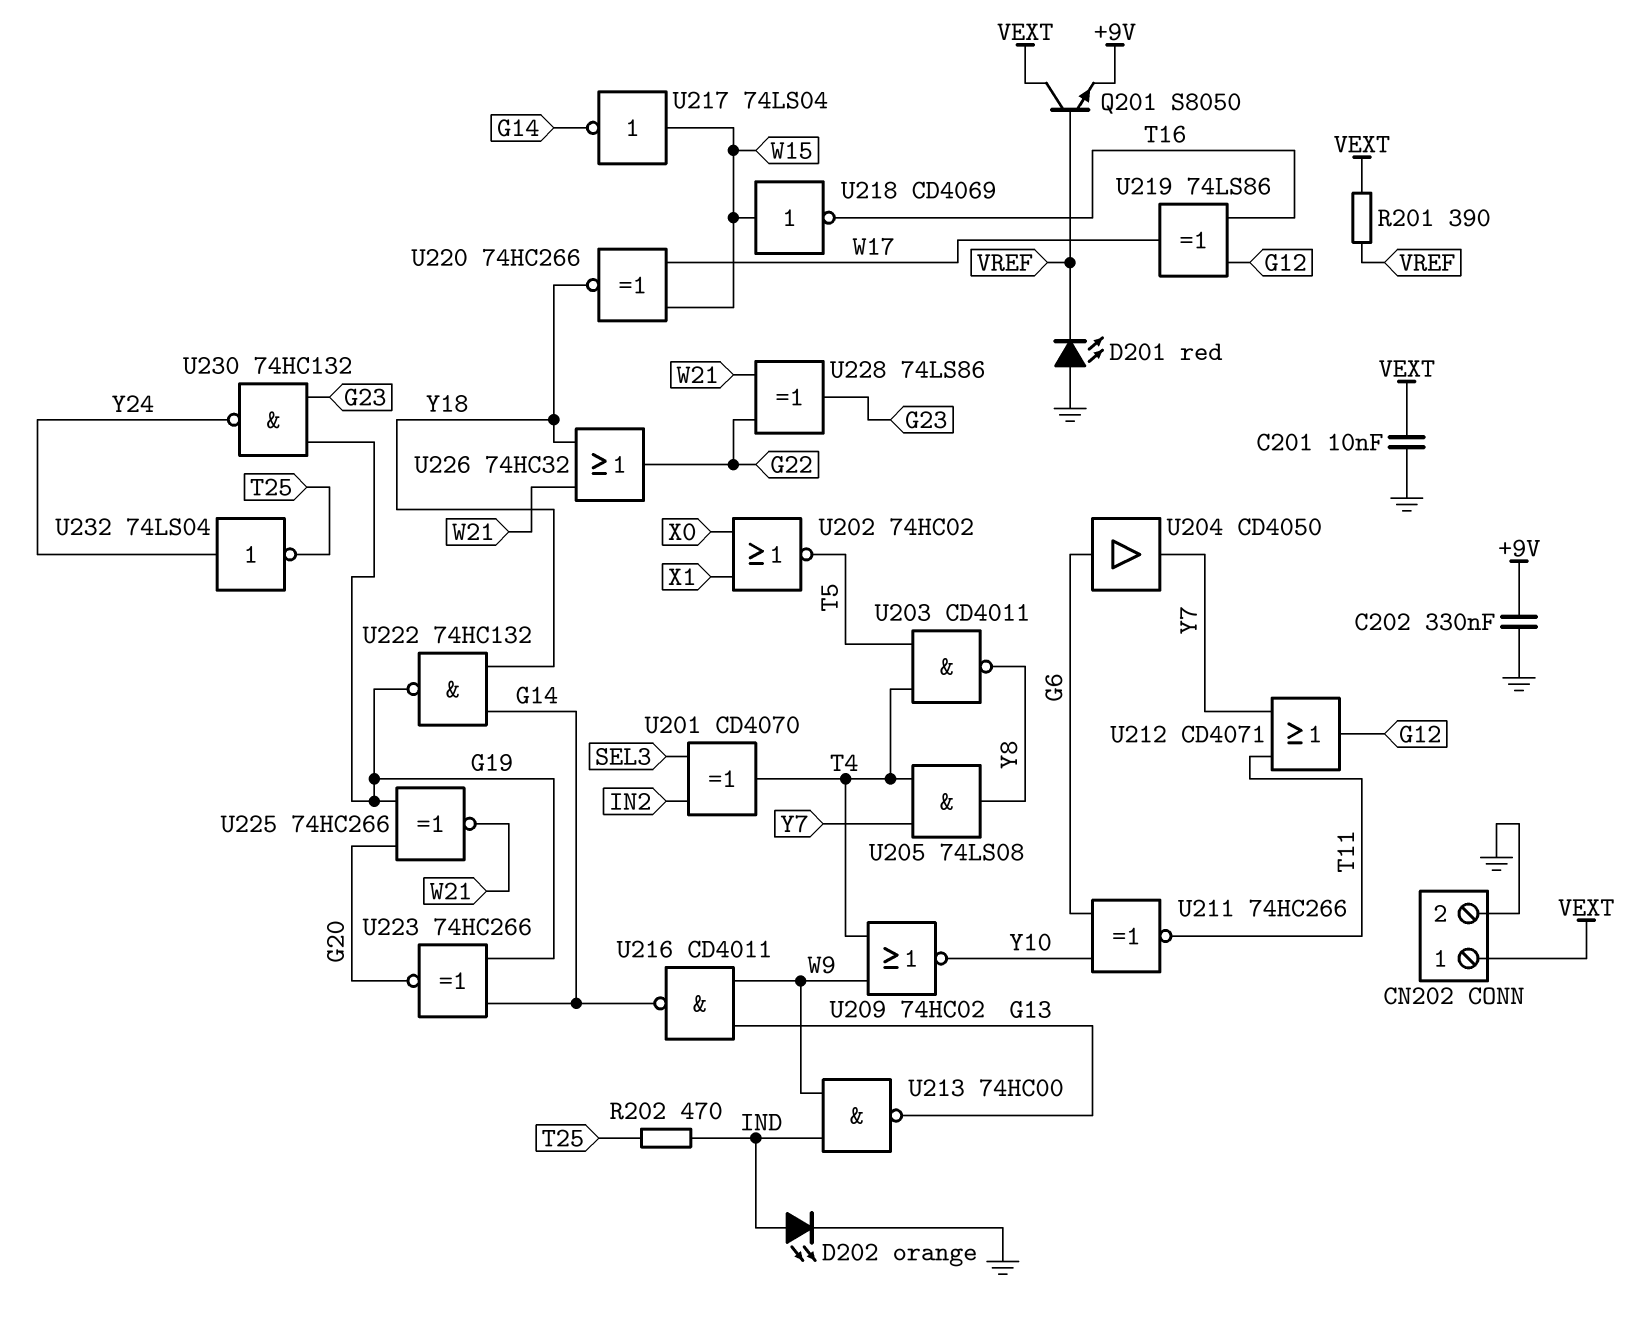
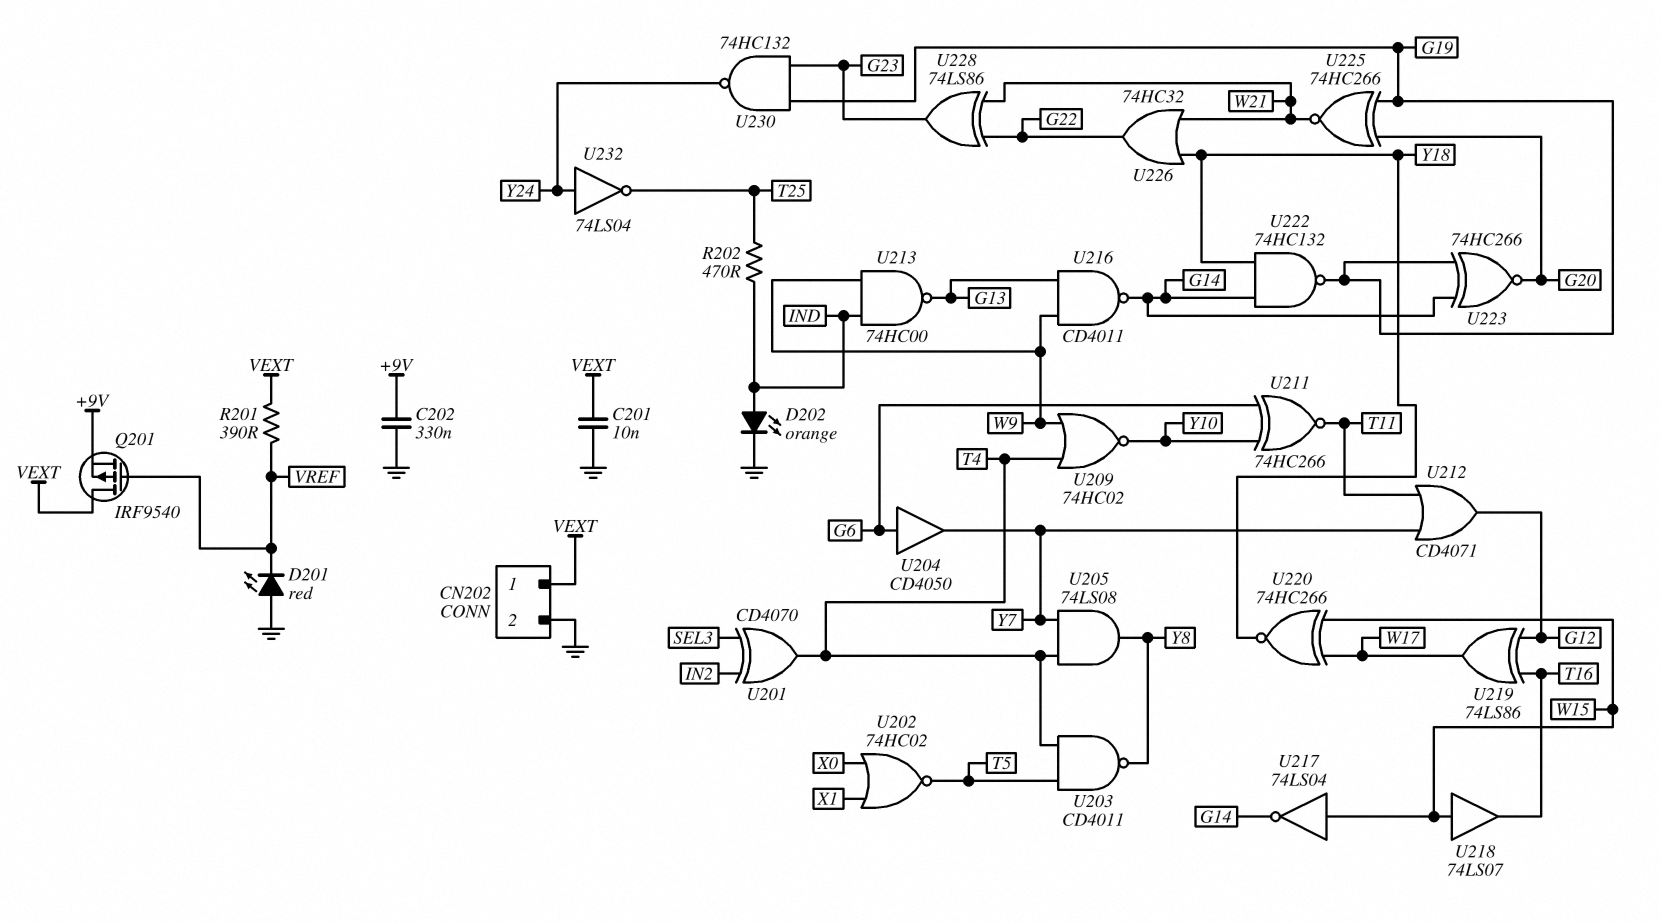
Q201: NPN S8050 (B VREF, C VEXT, E +9V) -> PMOS IRF9540 (G VREF, D VEXT, S +9V)
U218: NOT CD4069 (in W15, out T16) -> buffer 74LS07 (in W15, out T16)

